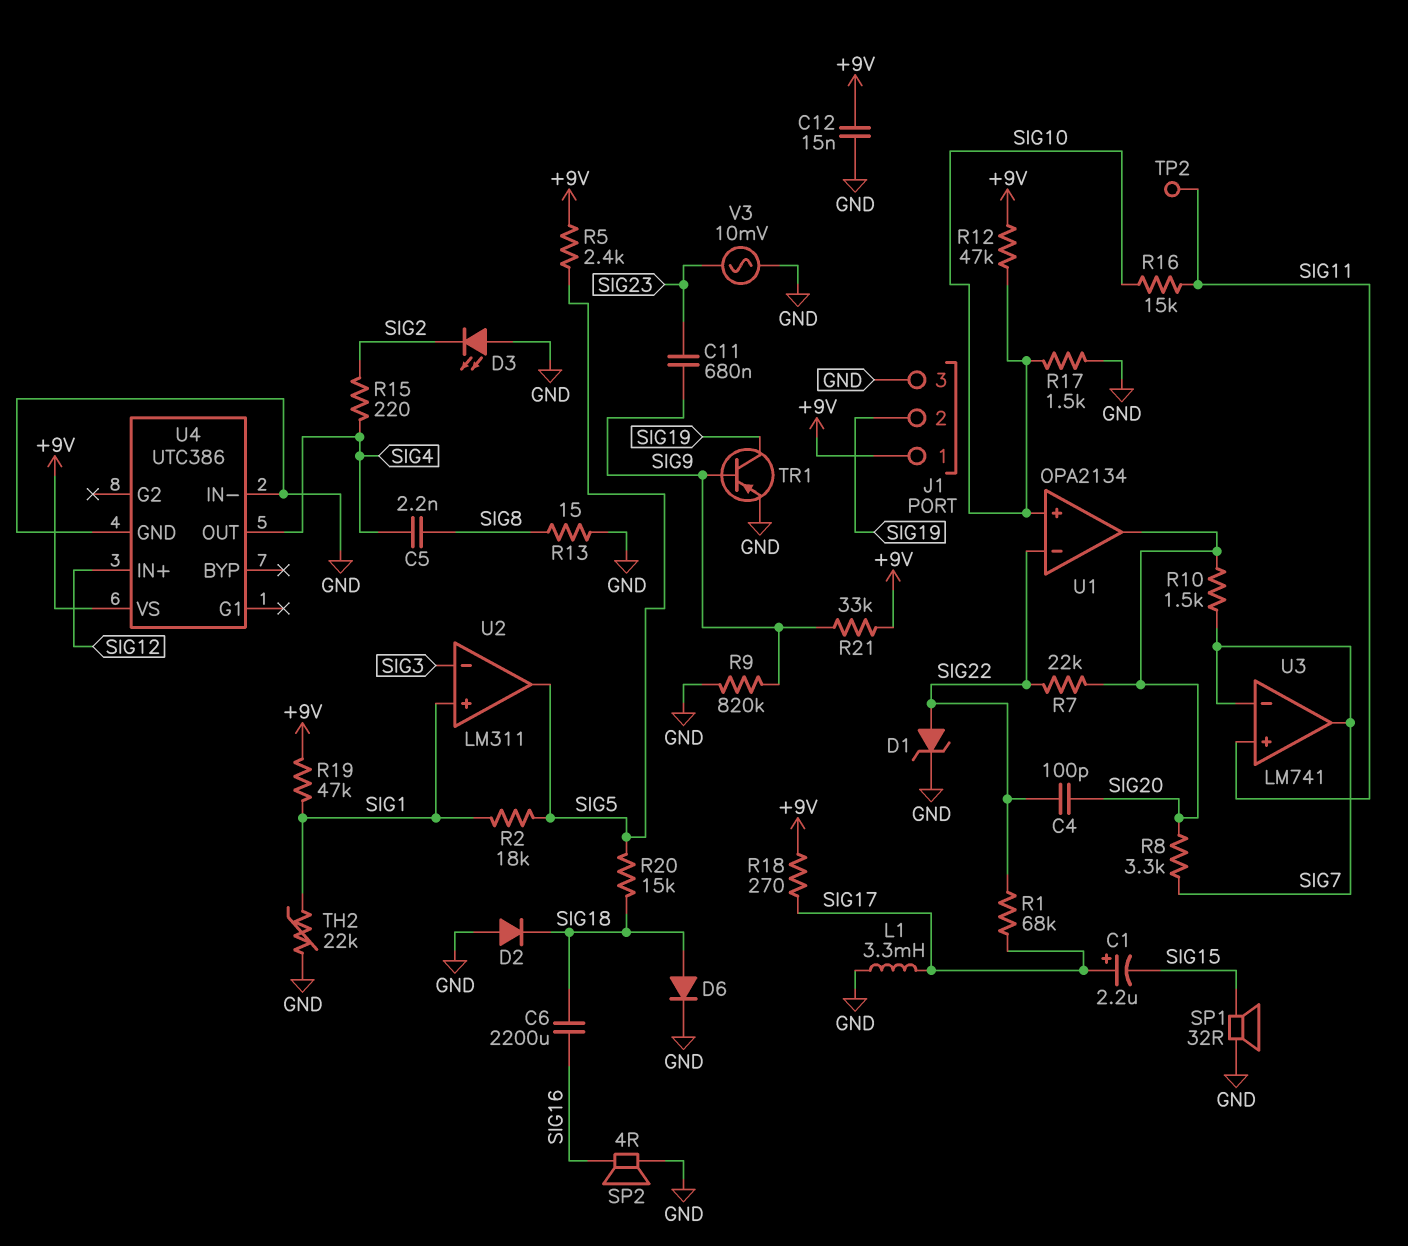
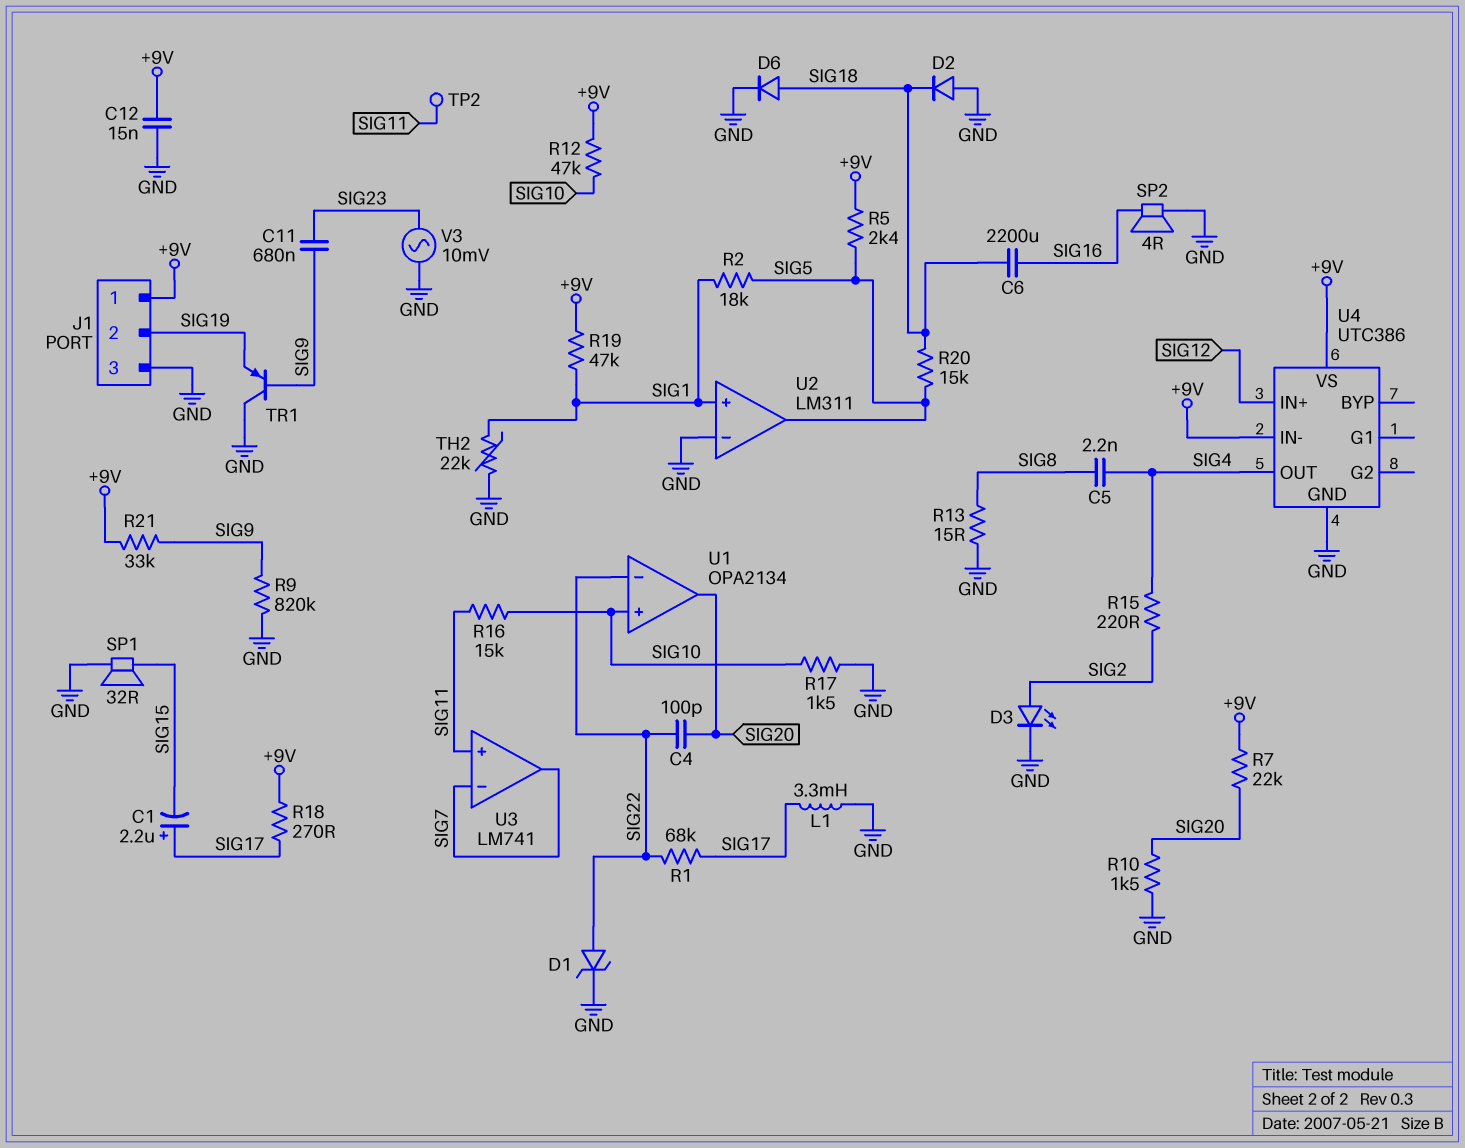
D3: LED (A GND, K SIG2) -> LED (A SIG2, K GND)
R7: 22k (SIG20, SIG22) -> 22k (+9V, SIG20)
R8: 3.3k (SIG7, SIG20) -> none
R10: 1.5k (SIG7, SIG20) -> 1.5k (GND, SIG20)
TR1: PNP (B SIG9, C SIG19, E GND) -> PNP (B SIG9, C GND, E SIG19)
U2 pin in-: SIG3 -> GND
U4 pin IN-: GND -> +9V

